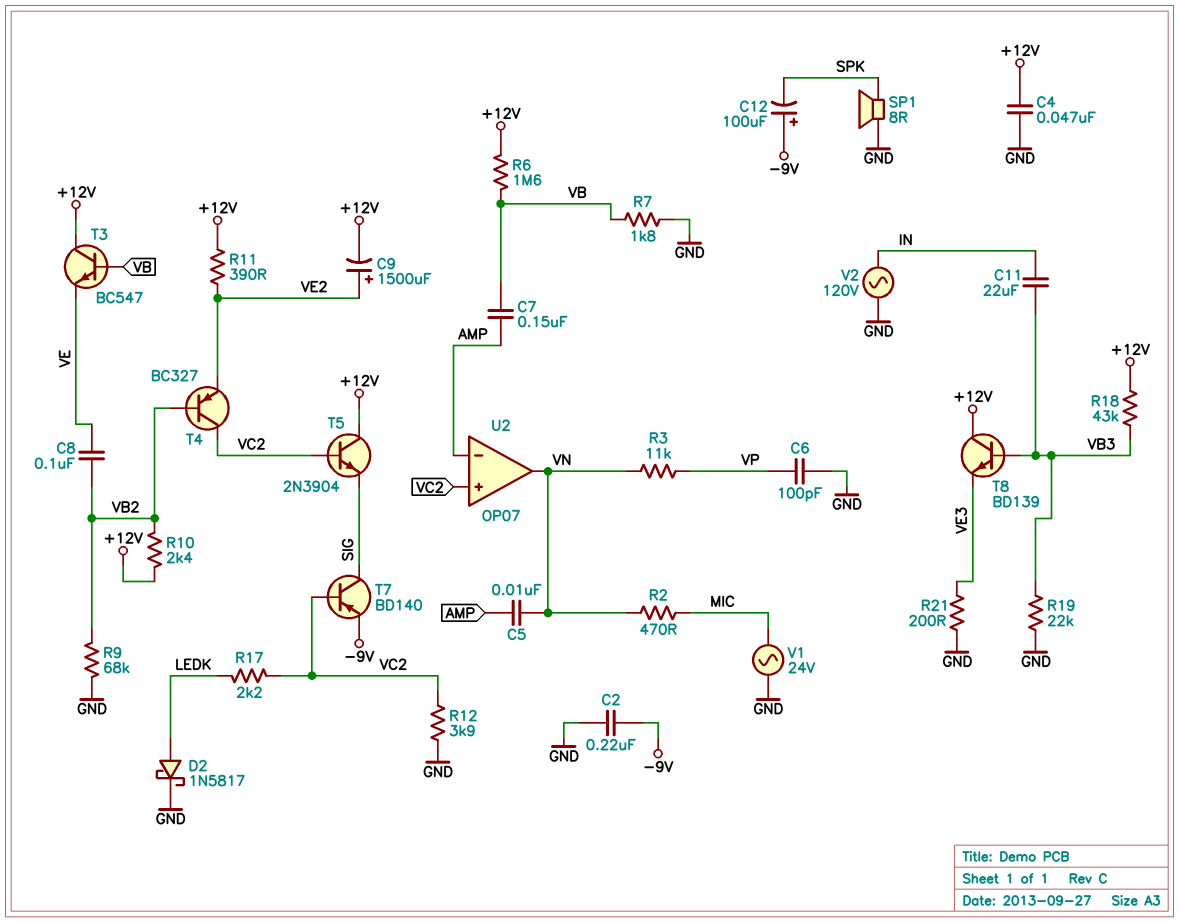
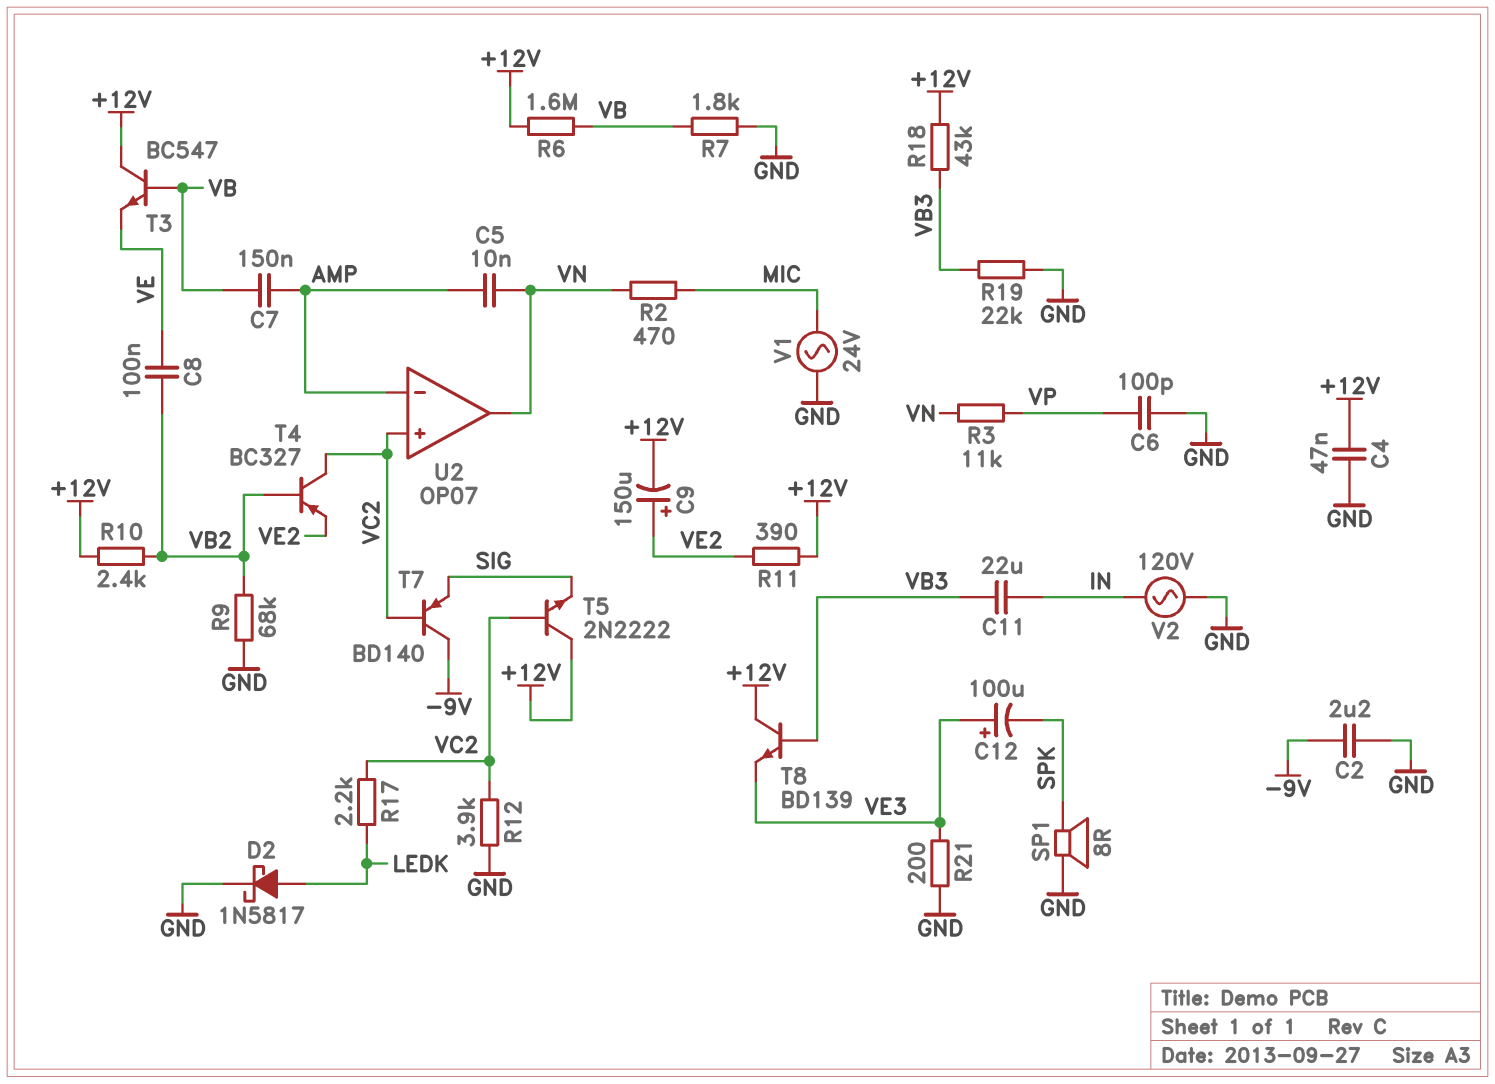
C2: 220nF (-9V, GND) -> 2.2uF (-9V, GND)
C9: 1500uF (plus VE2, minus +12V) -> 150uF (plus VE2, minus +12V)
C12: 100uF (plus -9V, minus SPK) -> 100uF (plus VE3, minus SPK)
T5: NPN 2N3904 (B VC2, C +12V, E SIG) -> NPN 2N2222 (B VC2, C +12V, E SIG)
T7: PNP BD140 (B VC2, C SIG, E -9V) -> PNP BD140 (B VC2, C -9V, E SIG)

